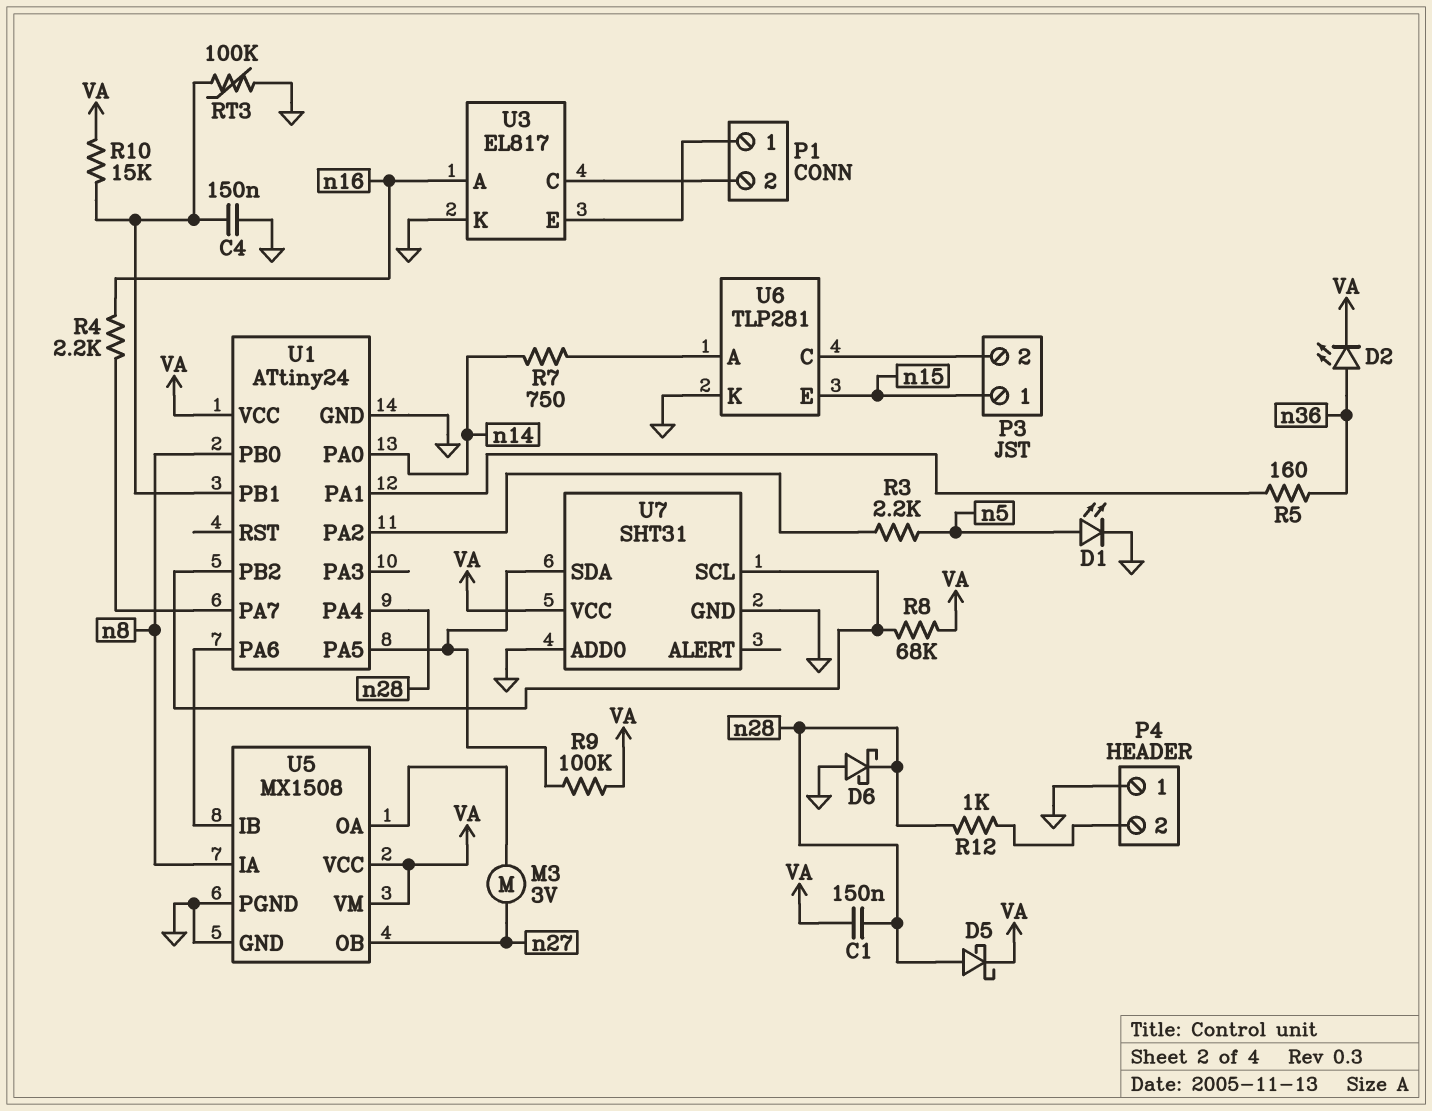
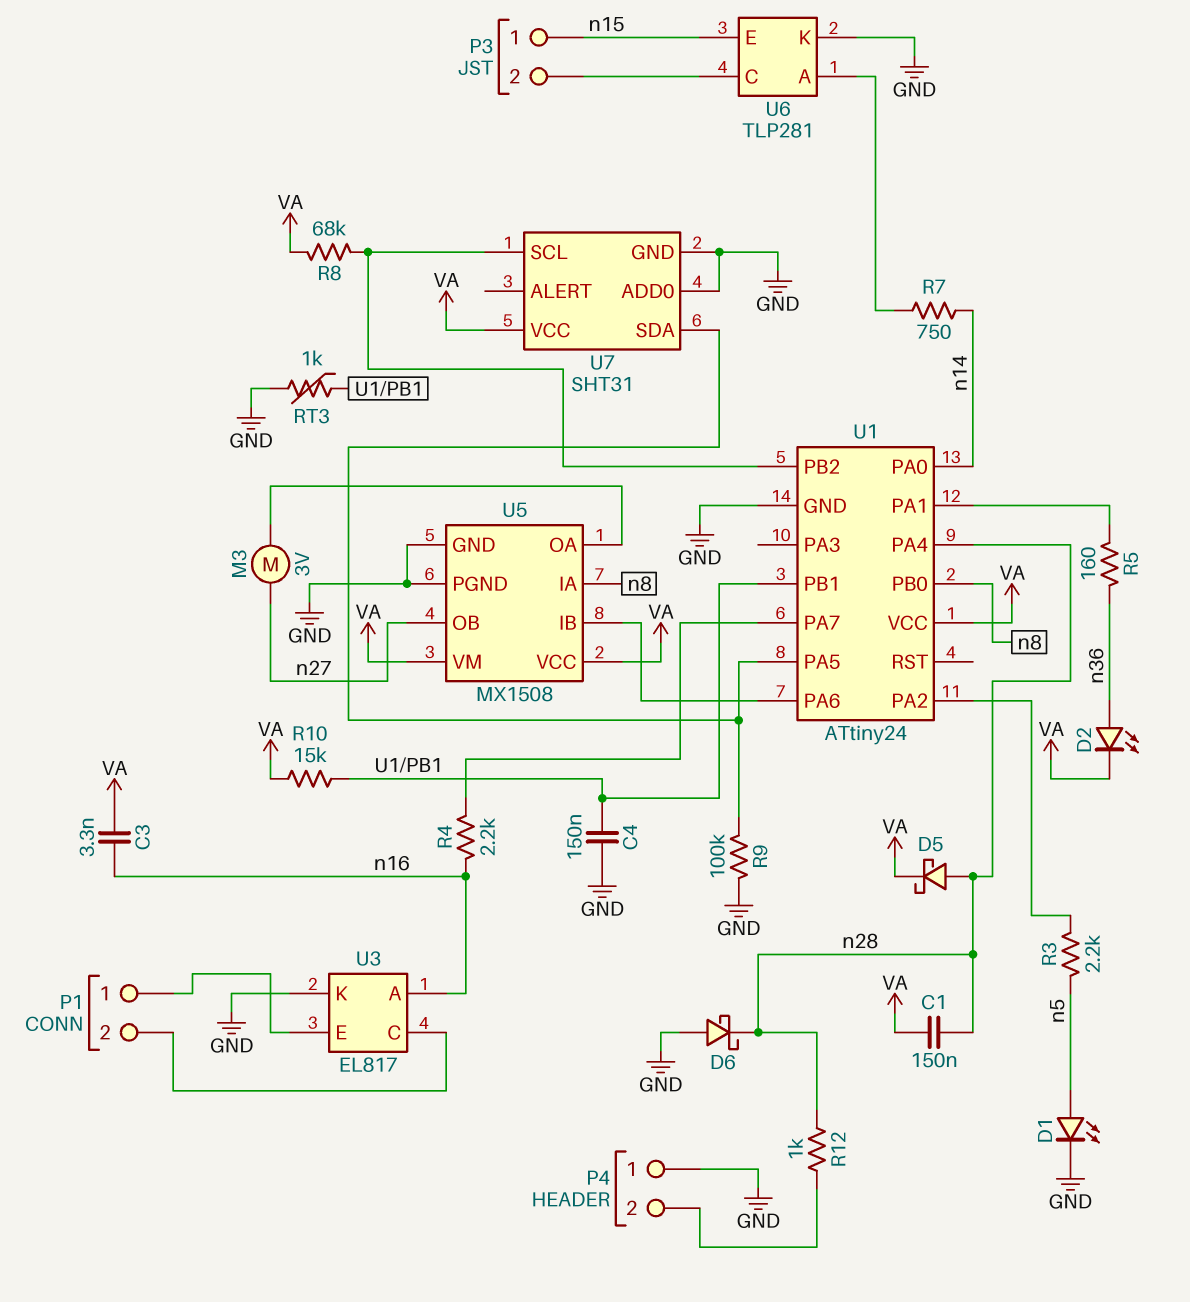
C3: none -> 3.3nF (VA, n16)
R9: 100k (U1/PA5, VA) -> 100k (GND, U1/PA5)
RT3: 100k (GND, U1/PB1) -> 1k (GND, U1/PB1)

